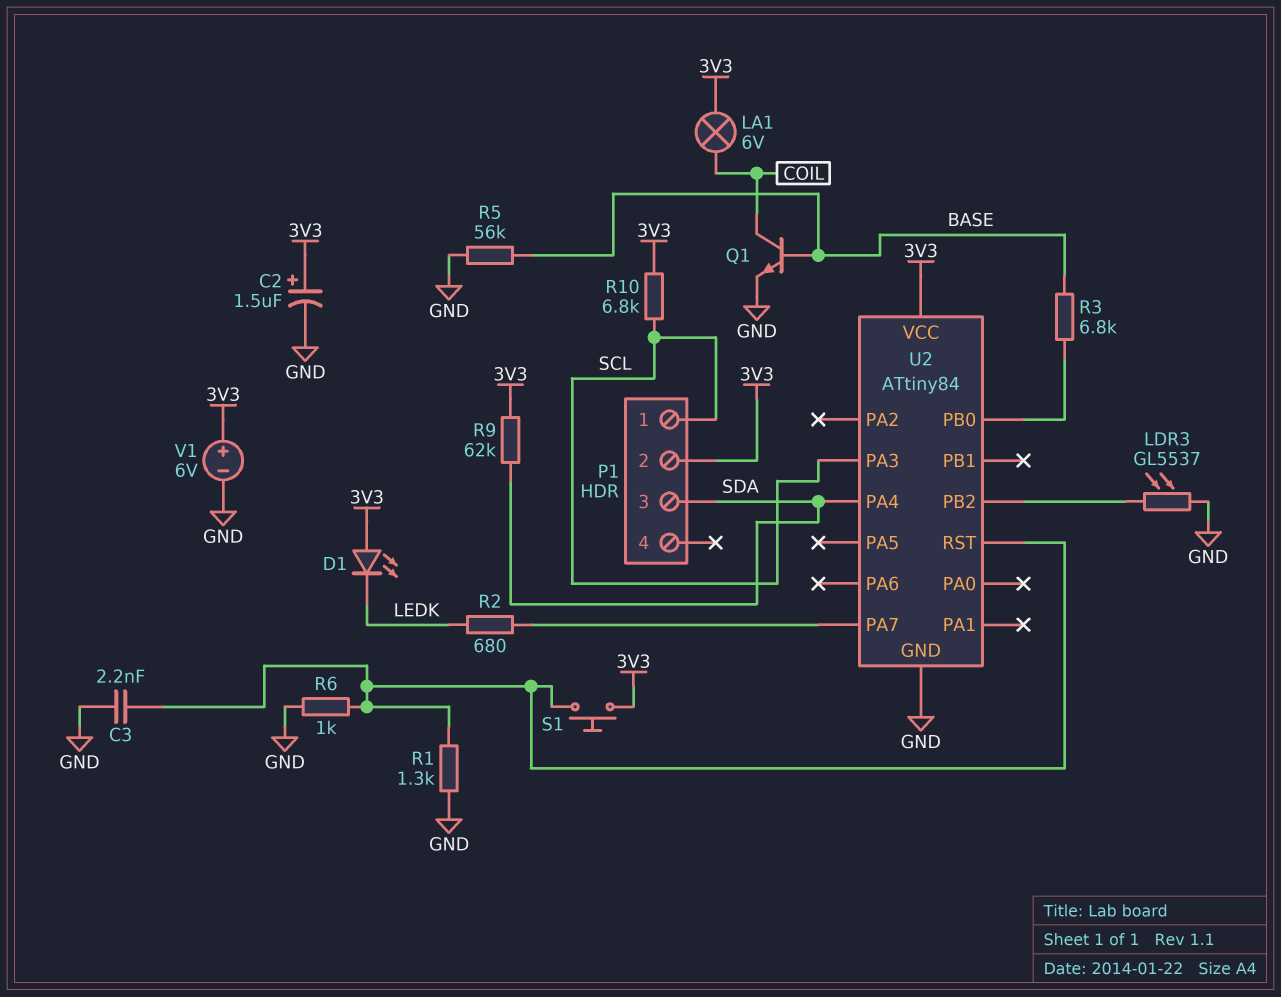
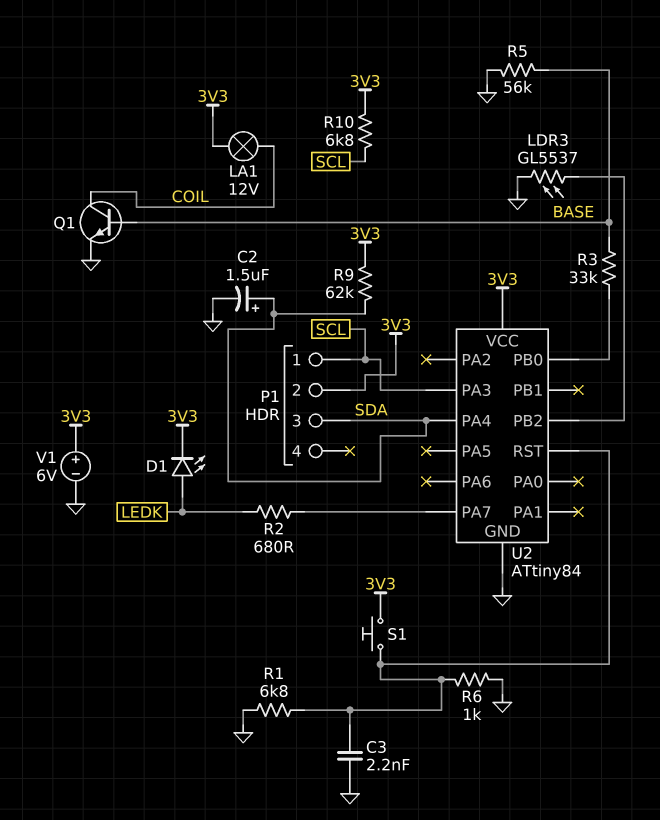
C2: 1.5uF (plus 3V3, minus GND) -> 1.5uF (plus SDA, minus GND)
D1: LED (A 3V3, K LEDK) -> LED (A LEDK, K 3V3)
LA1: lamp 6V (3V3, COIL) -> lamp 12V (3V3, COIL)
R1: 1.3k (GND, U2/RST) -> 6.8k (GND, U2/RST)
R3: 6.8k (BASE, U2/PB0) -> 33k (BASE, U2/PB0)

